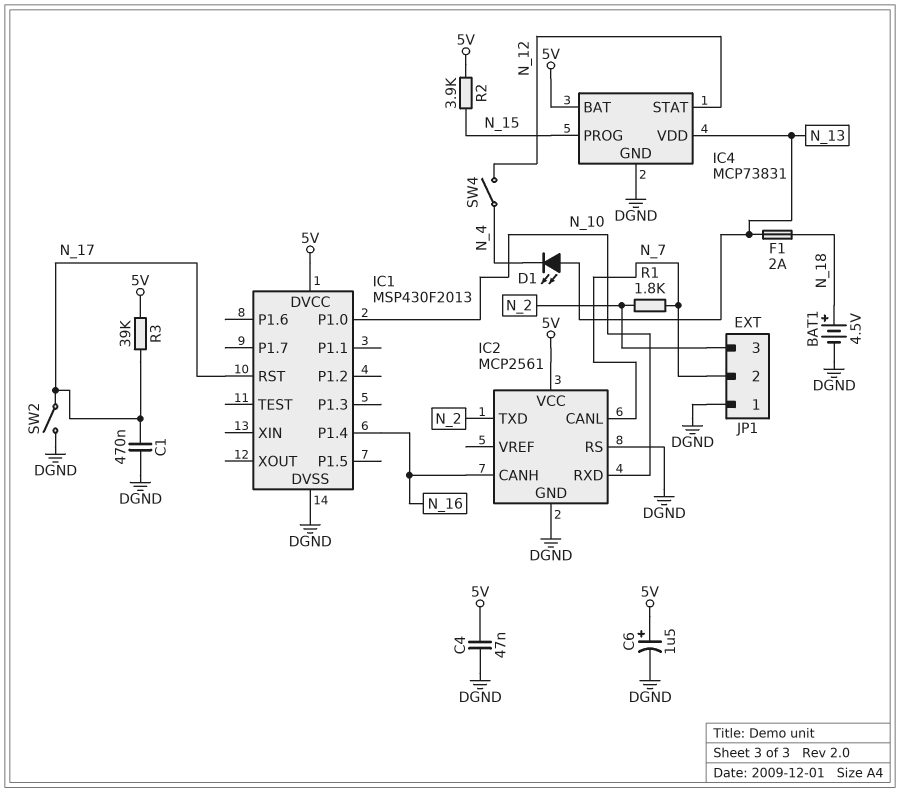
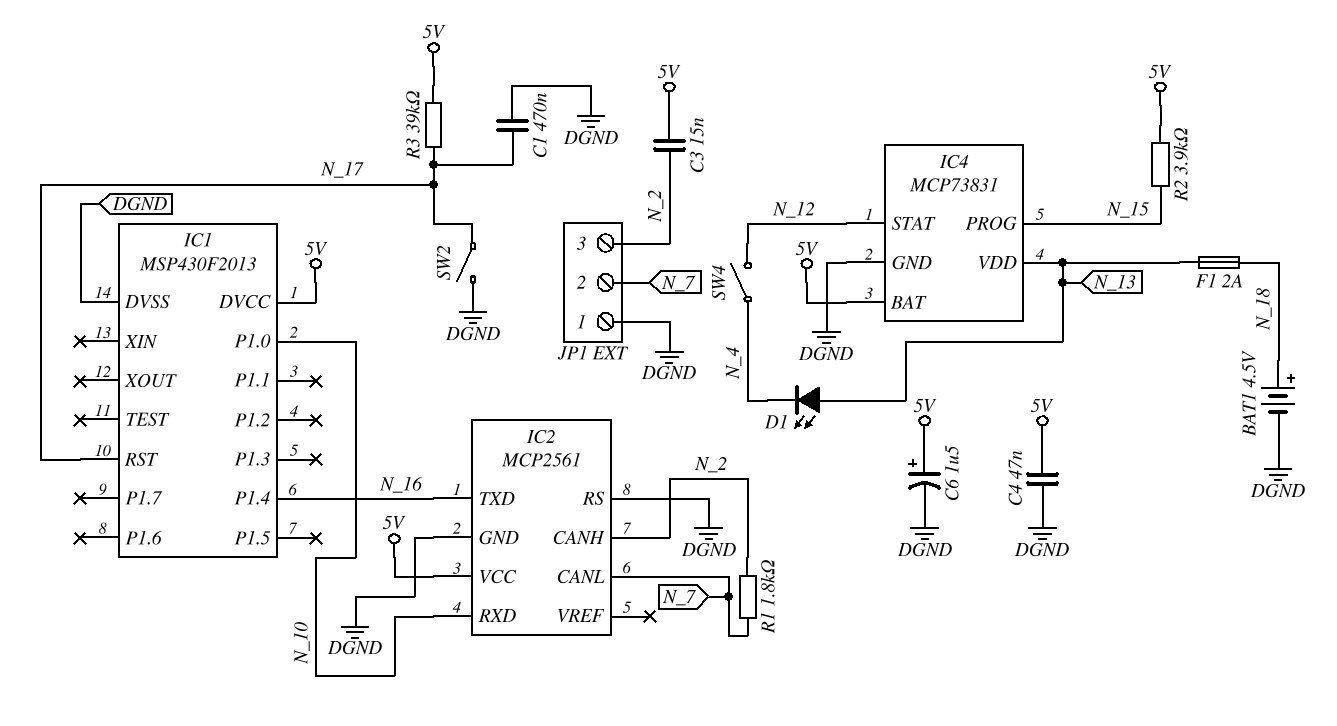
C3: none -> 15nF (5V, N_2)
IC2 pin CANH: N_16 -> N_2
IC2 pin TXD: N_2 -> N_16

